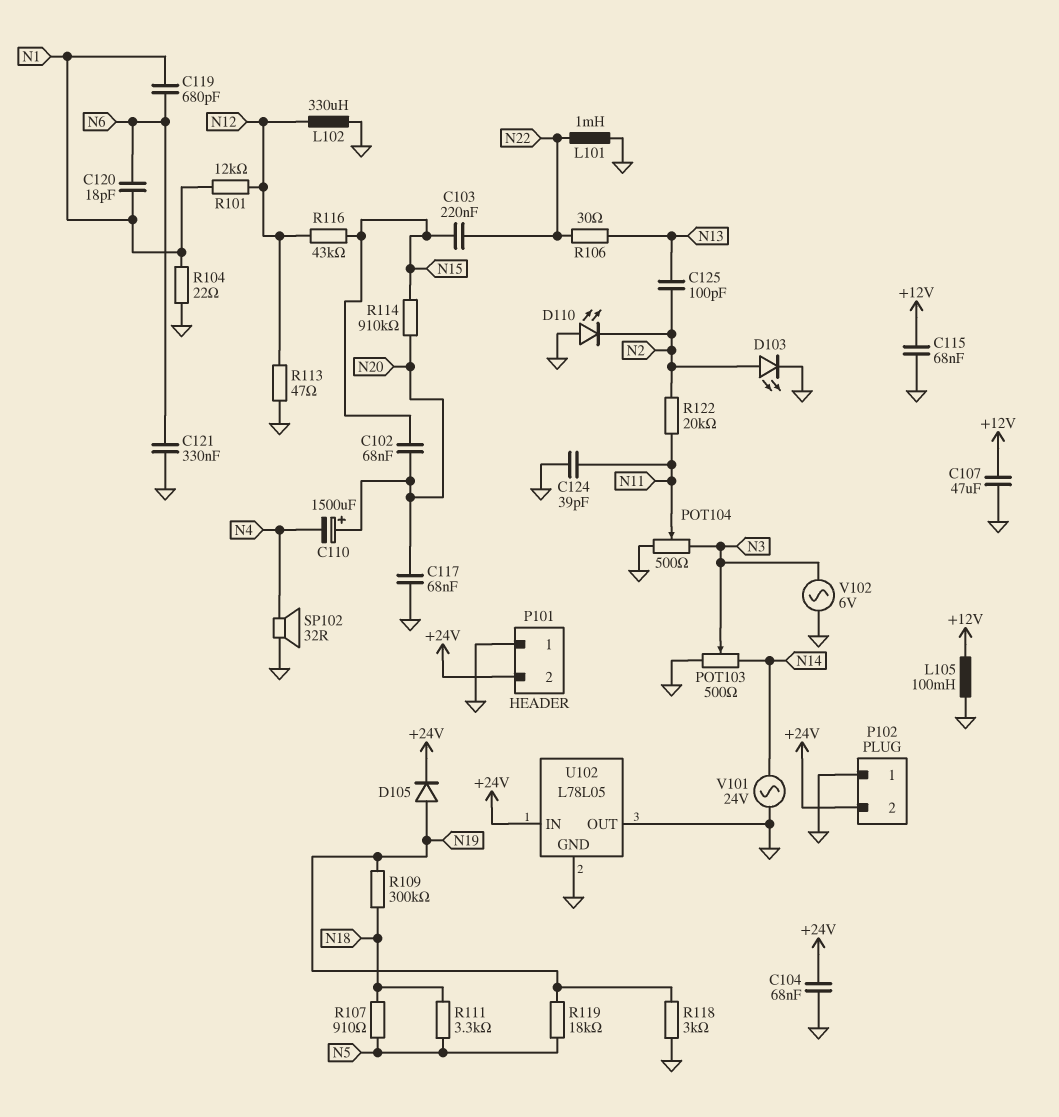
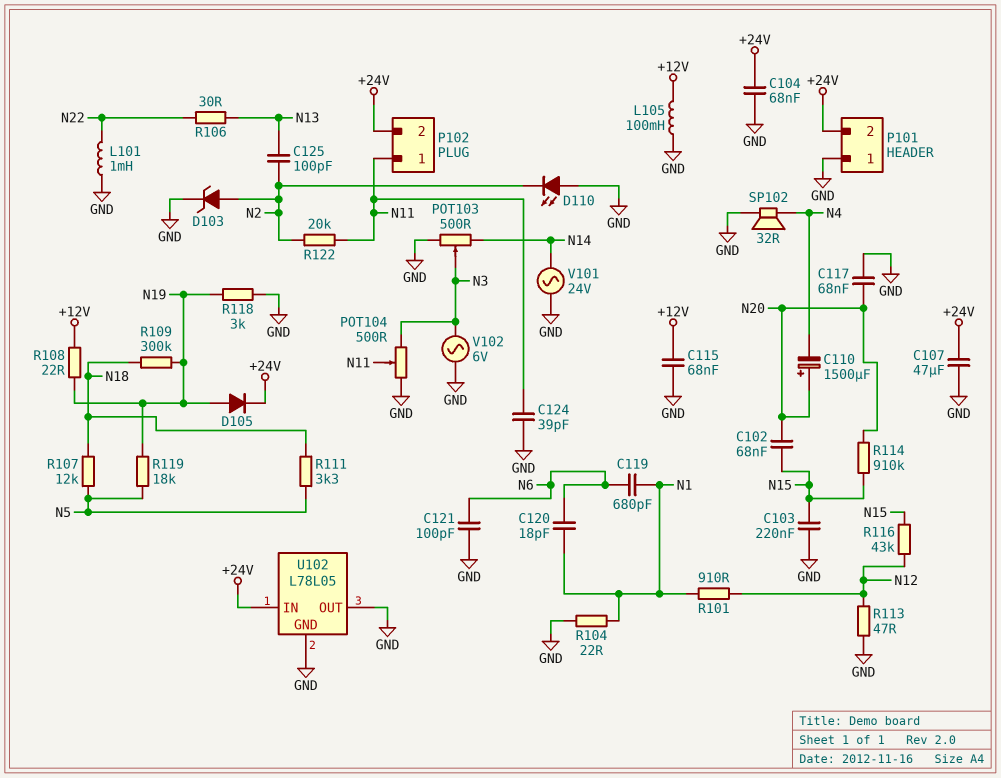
C103: 220nF (N15, N22) -> 220nF (GND, N15)
C107: 47uF (+12V, GND) -> 47uF (+24V, GND)
C121: 330nF (GND, N6) -> 100pF (GND, N6)
D103: LED (A N2, K GND) -> zener (A N2, K GND)
L102: 330uH (GND, N12) -> none
P102 pin 1: GND -> N11
R101: 12k (N1, N12) -> 910 (N1, N12)
R107: 910 (N5, N18) -> 12k (N5, N18)
R108: none -> 22 (+12V, N19)

